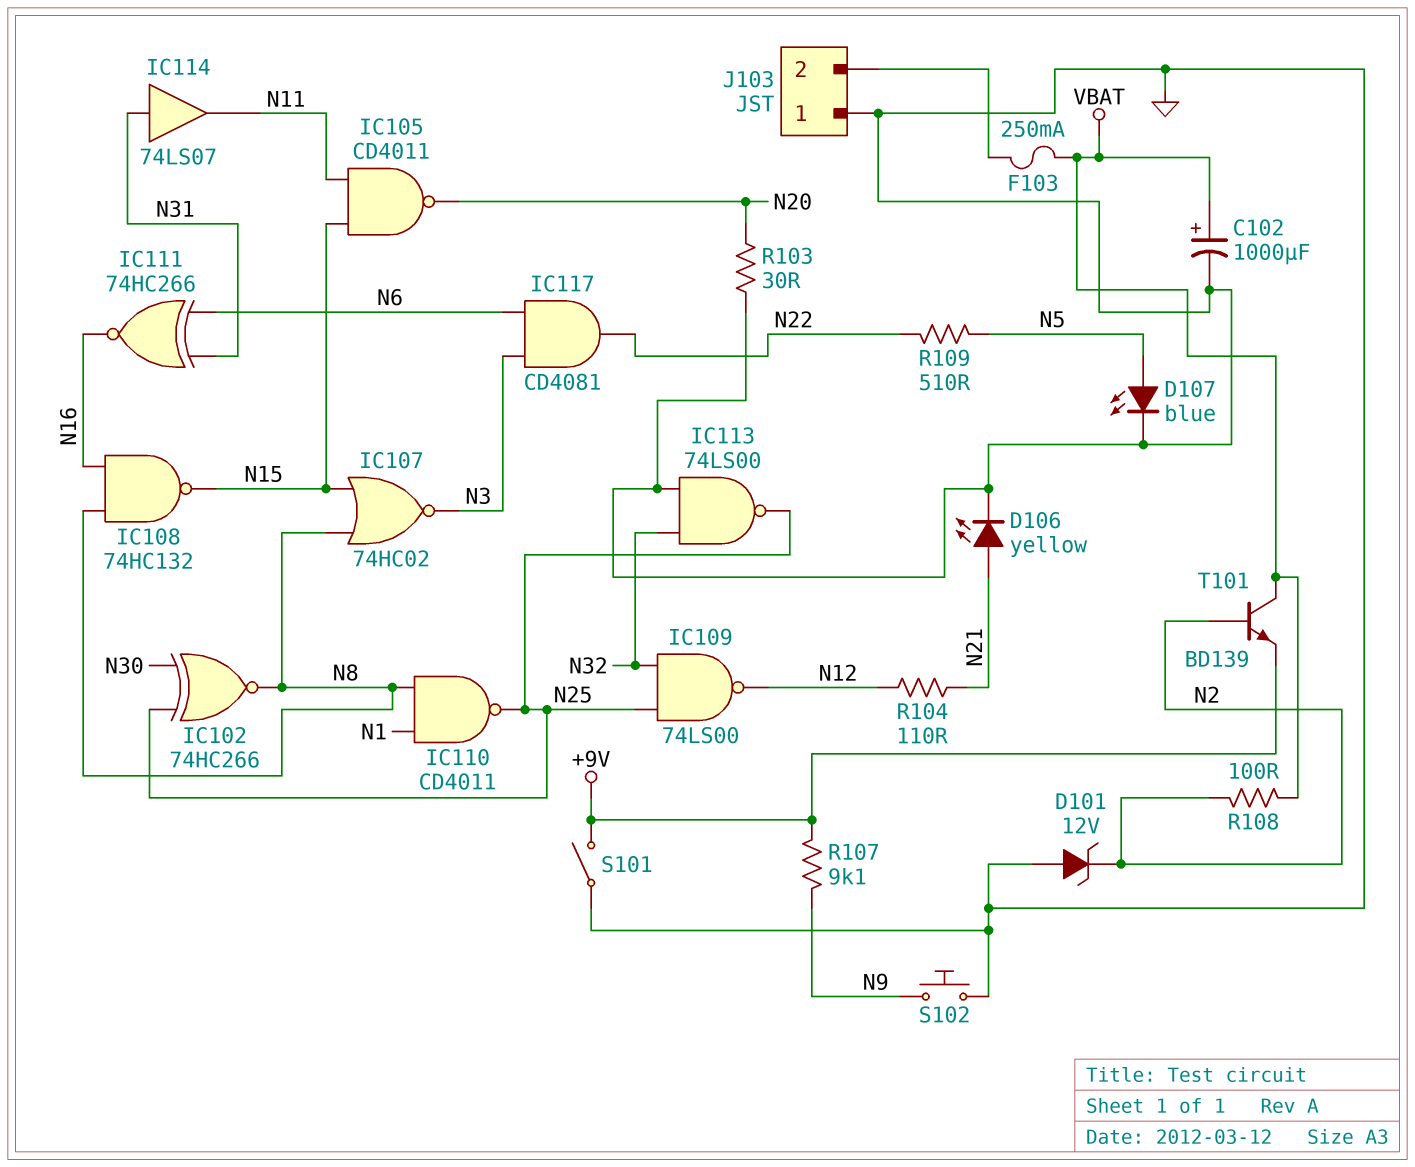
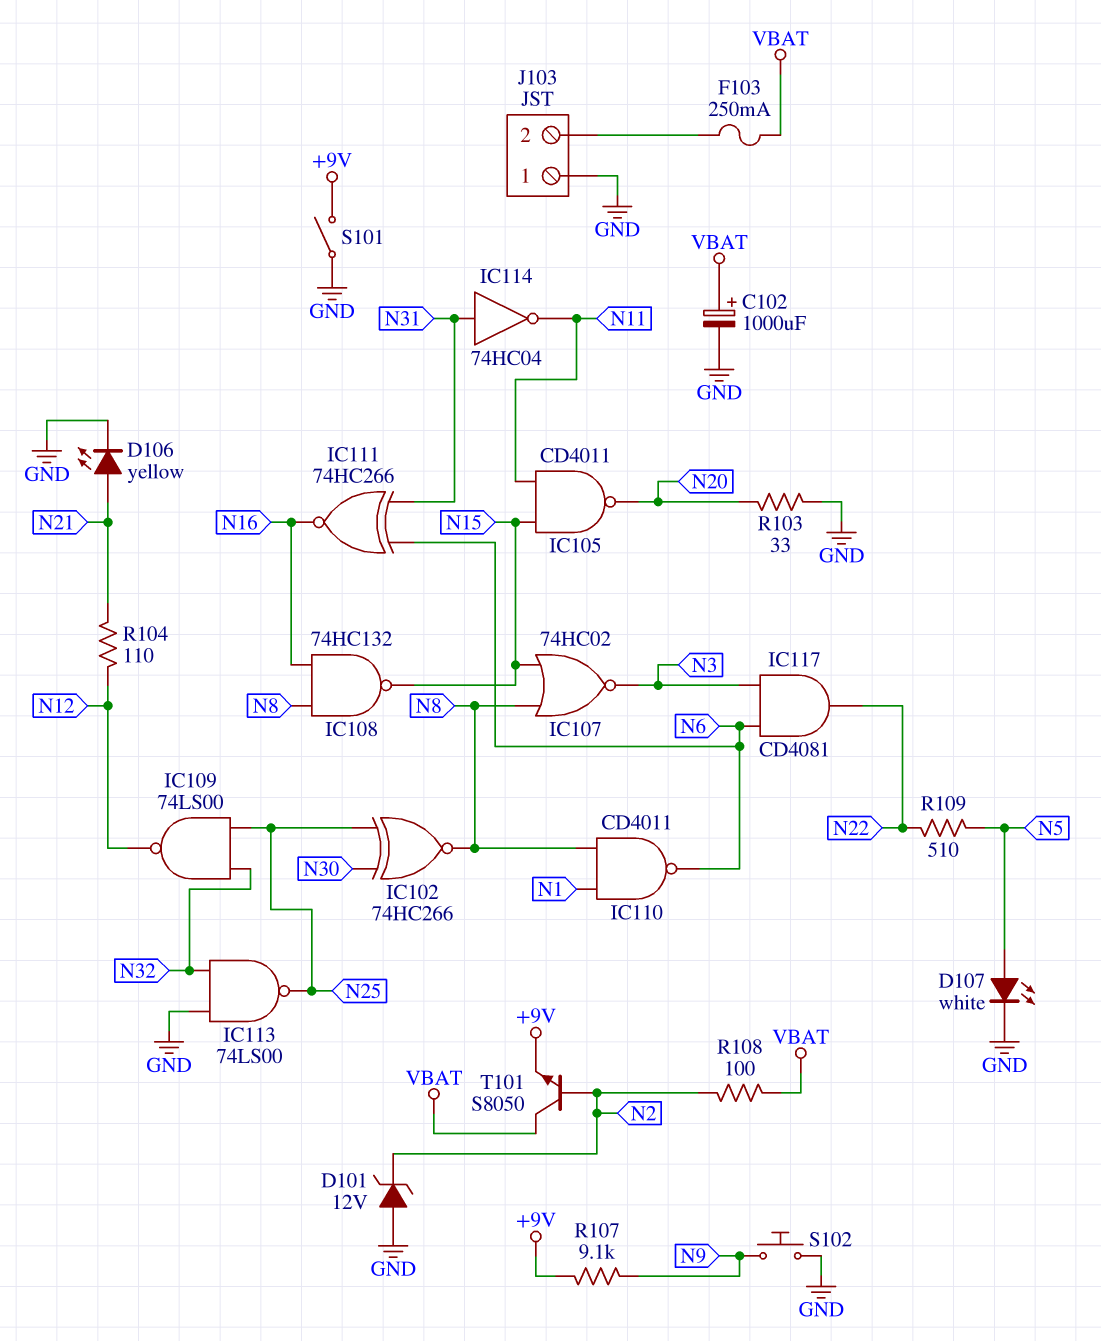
D107: LED blue (A N5, K GND) -> LED white (A N5, K GND)
IC110: NAND CD4011 (in N1, in N8, out N25) -> NAND CD4011 (in N1, in N8, out N6)
IC114: buffer 74LS07 (in N31, out N11) -> NOT 74HC04 (in N31, out N11)
R103: 30 (GND, N20) -> 33 (GND, N20)
T101: NPN BD139 (B N2, C VBAT, E +9V) -> NPN S8050 (B N2, C VBAT, E +9V)

